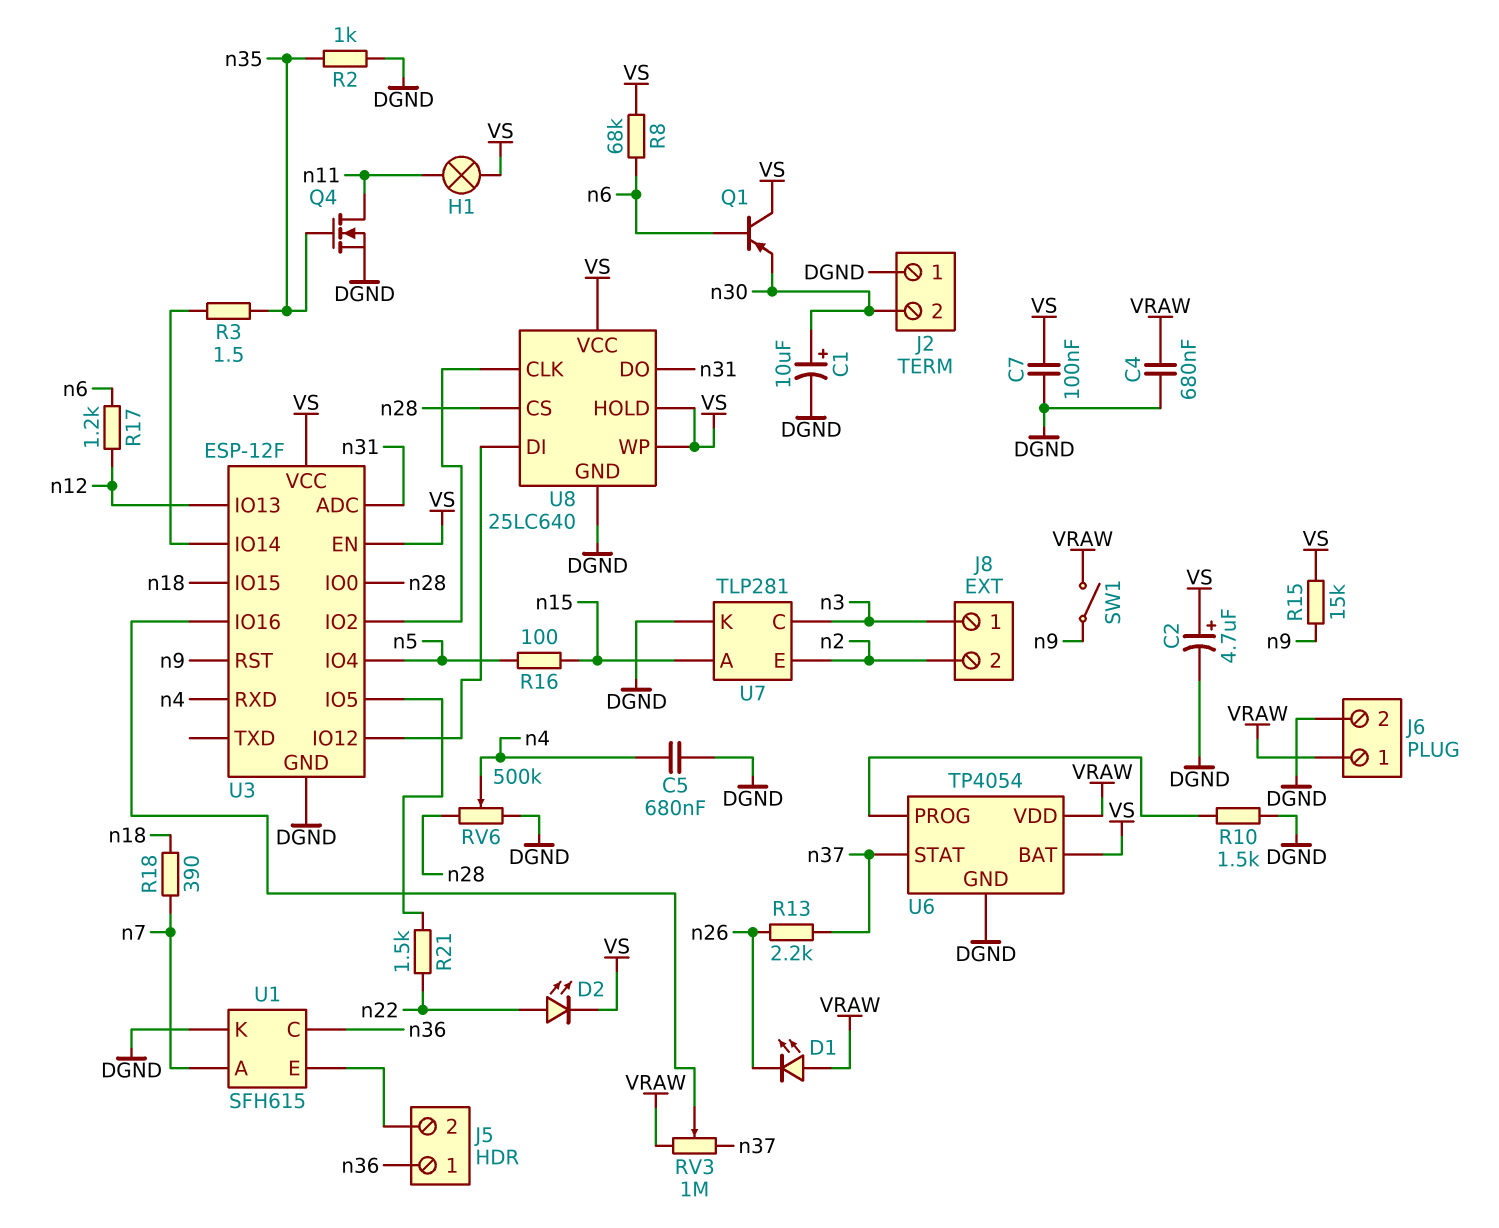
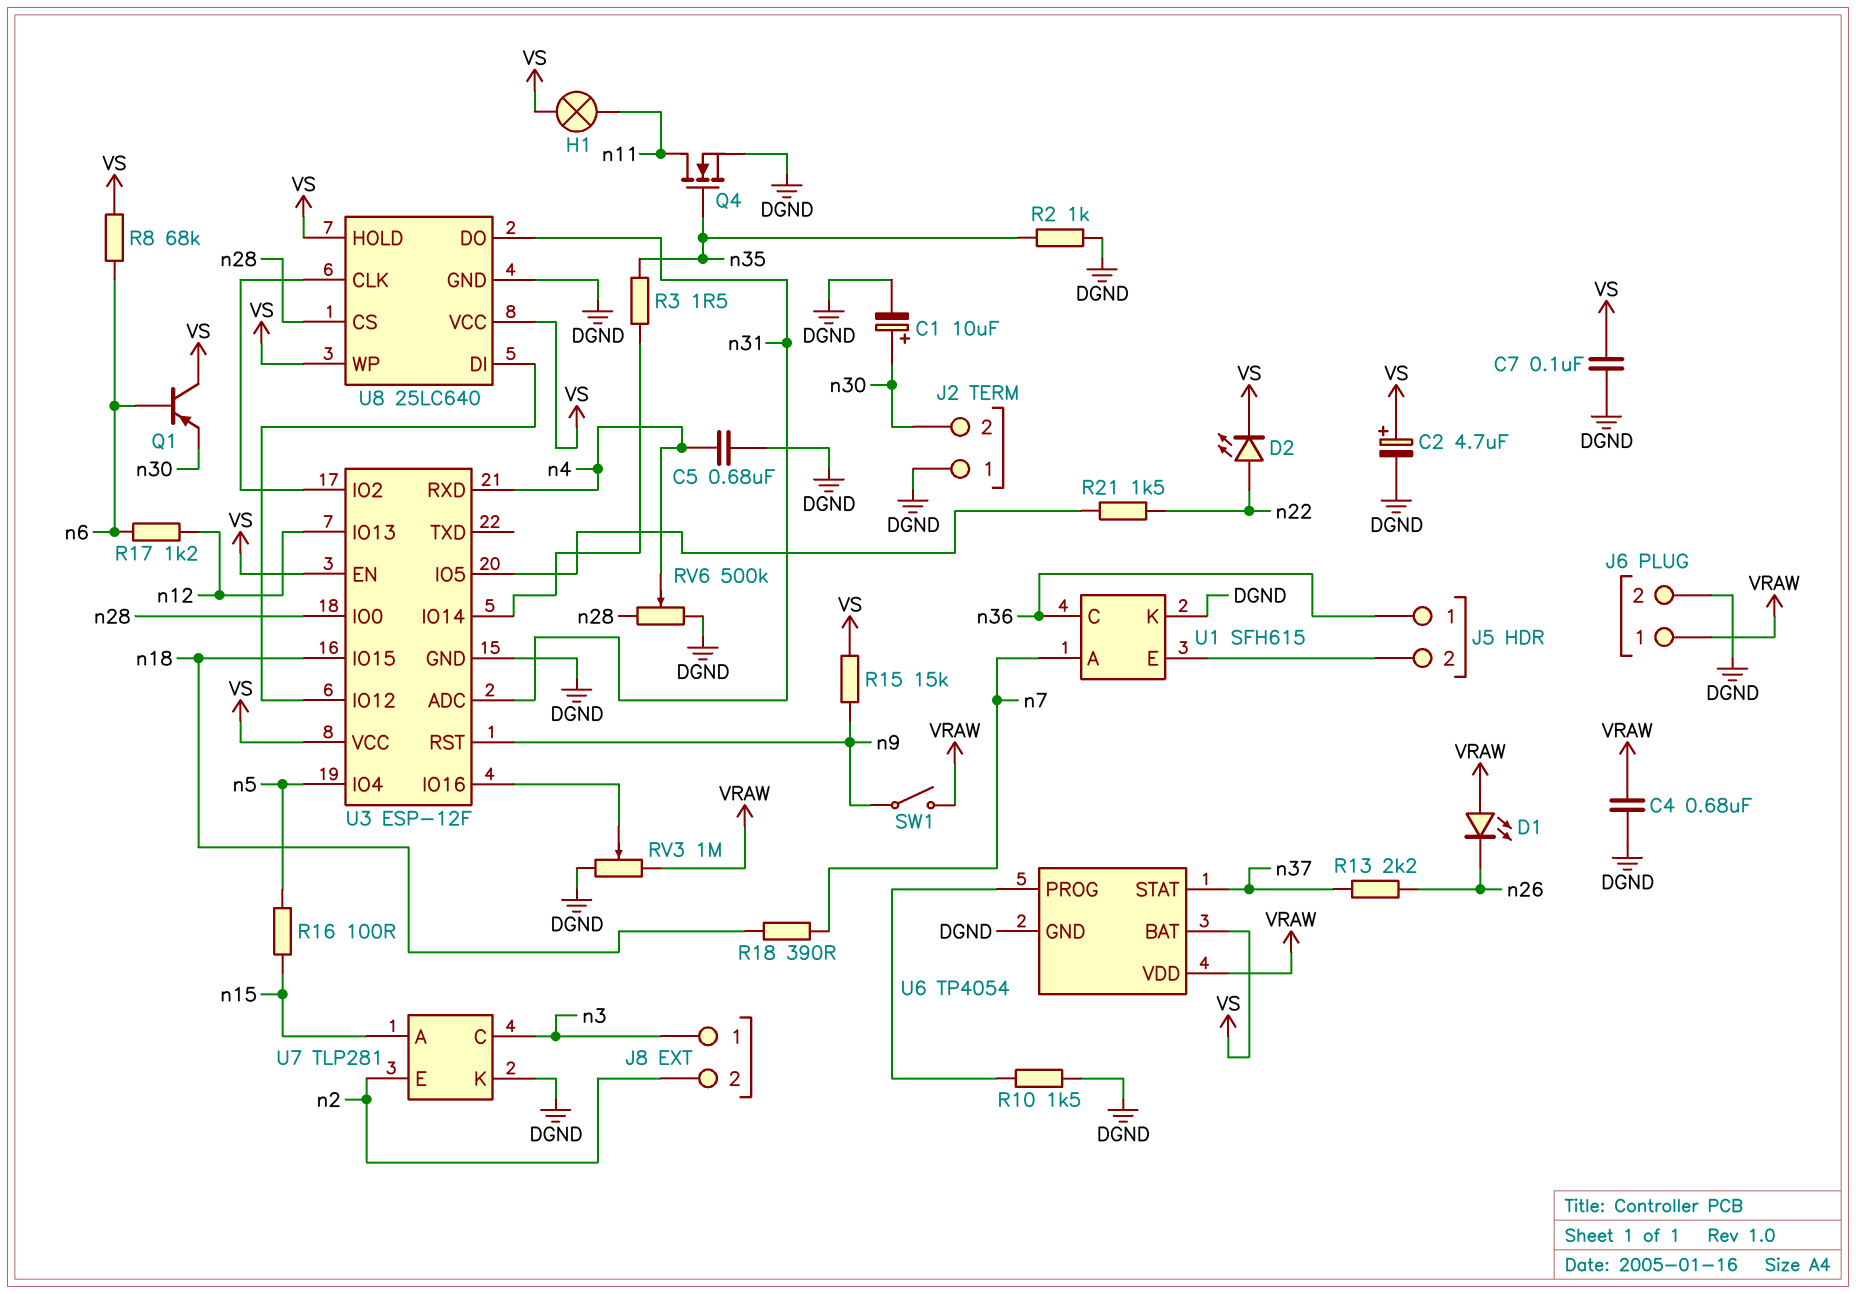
RV3: 1M (VRAW, n37, wiper U3/IO16) -> 1M (DGND, VRAW, wiper U3/IO16)

